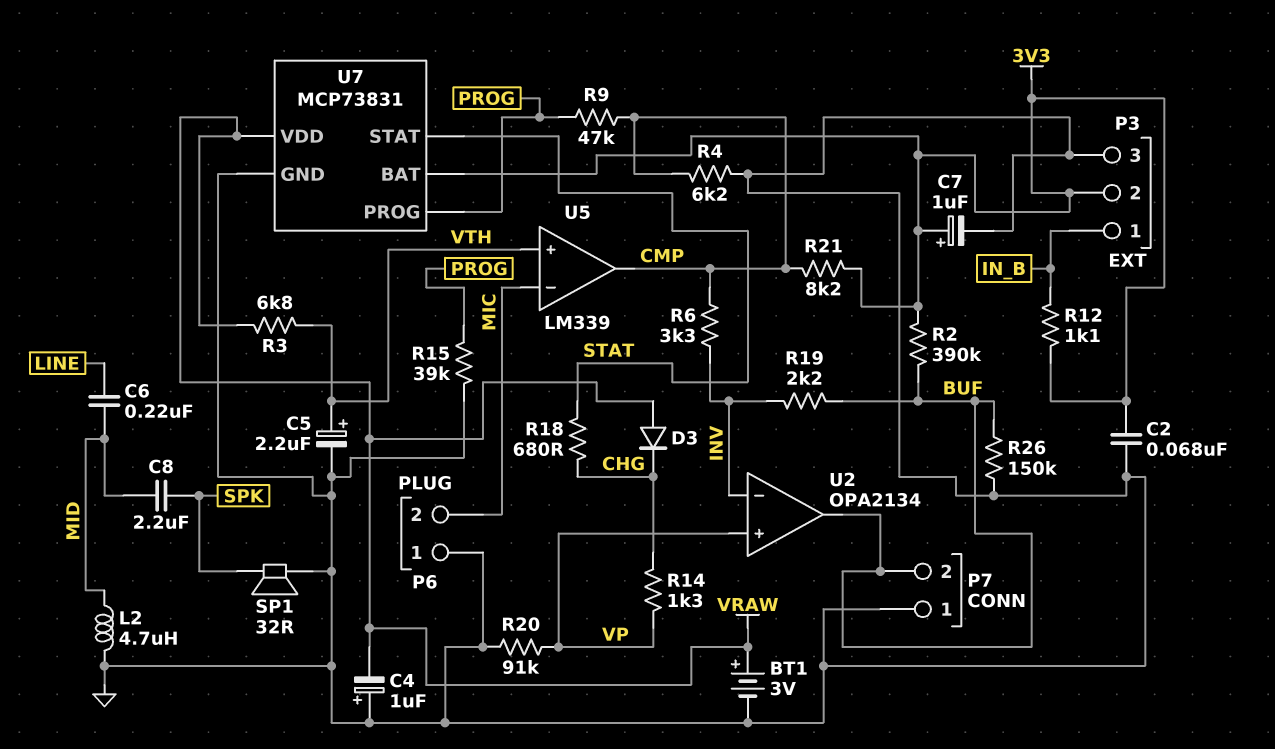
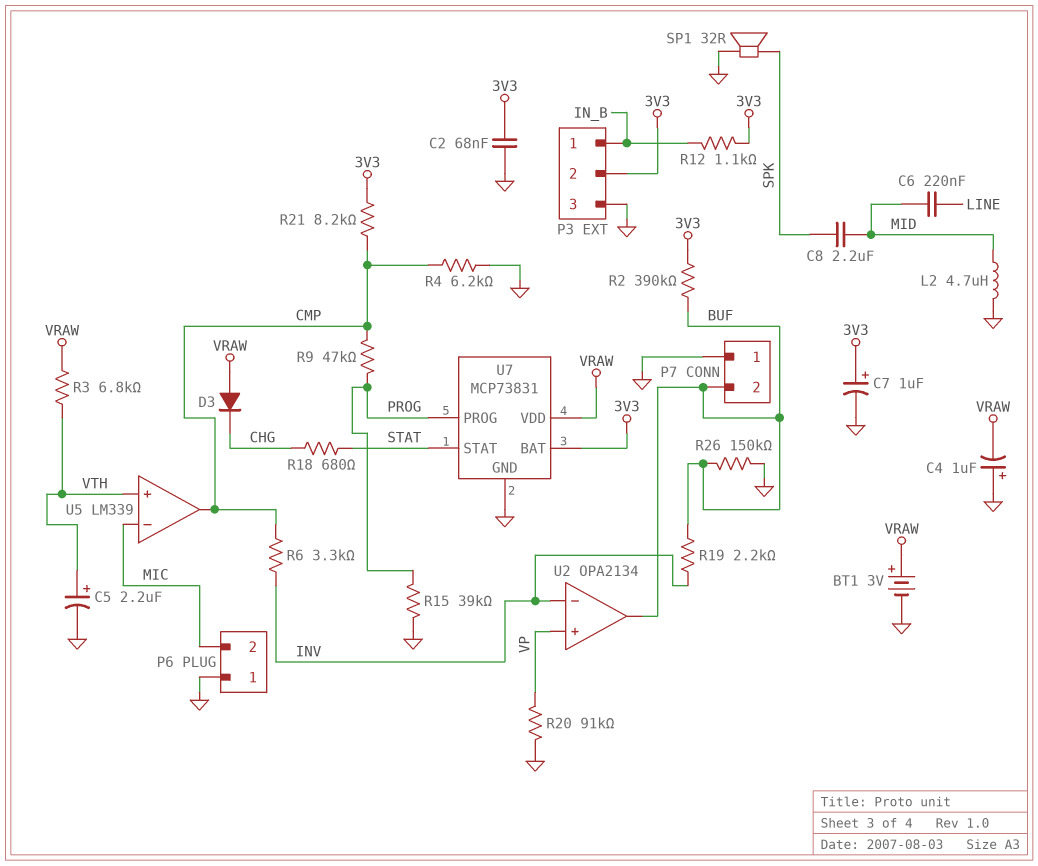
R14: 1.3k (CHG, VP) -> none

